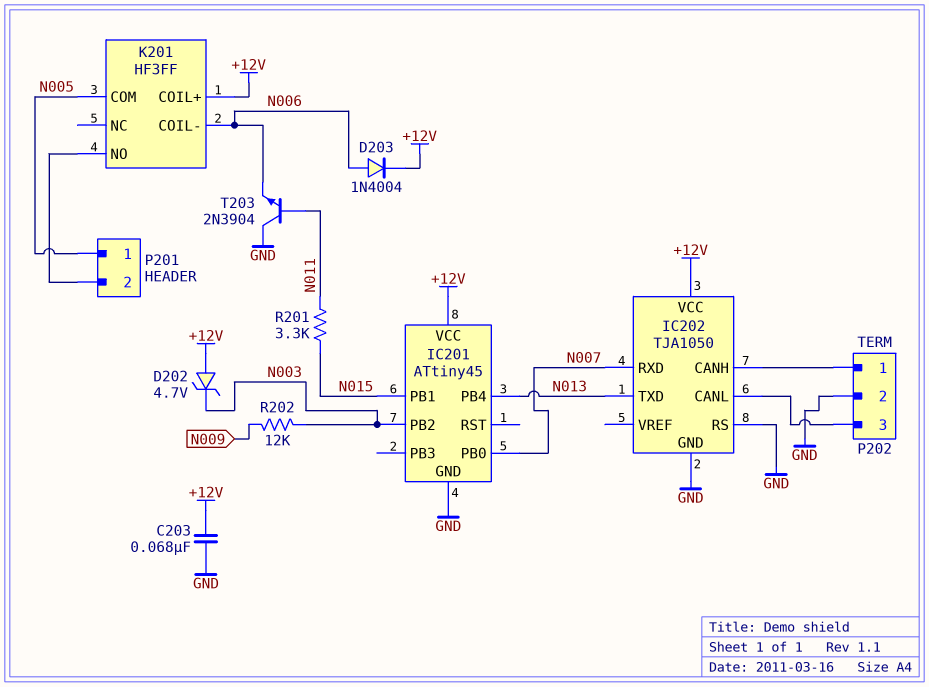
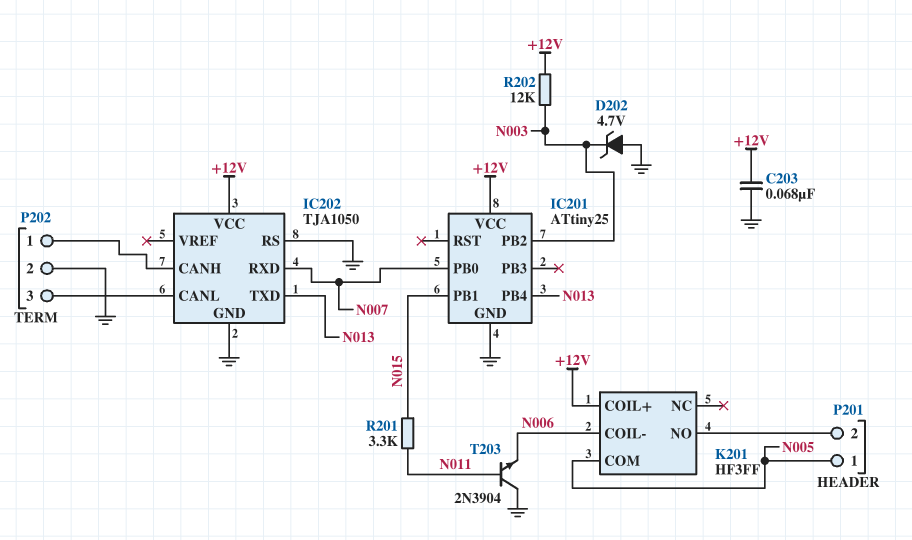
D202: zener 4.7V (A +12V, K N003) -> zener 4.7V (A GND, K N003)
D203: diode 1N4004 (A N006, K +12V) -> none
IC201: ATtiny45 -> ATtiny25
R202: 12k (N003, N009) -> 12k (+12V, N003)

